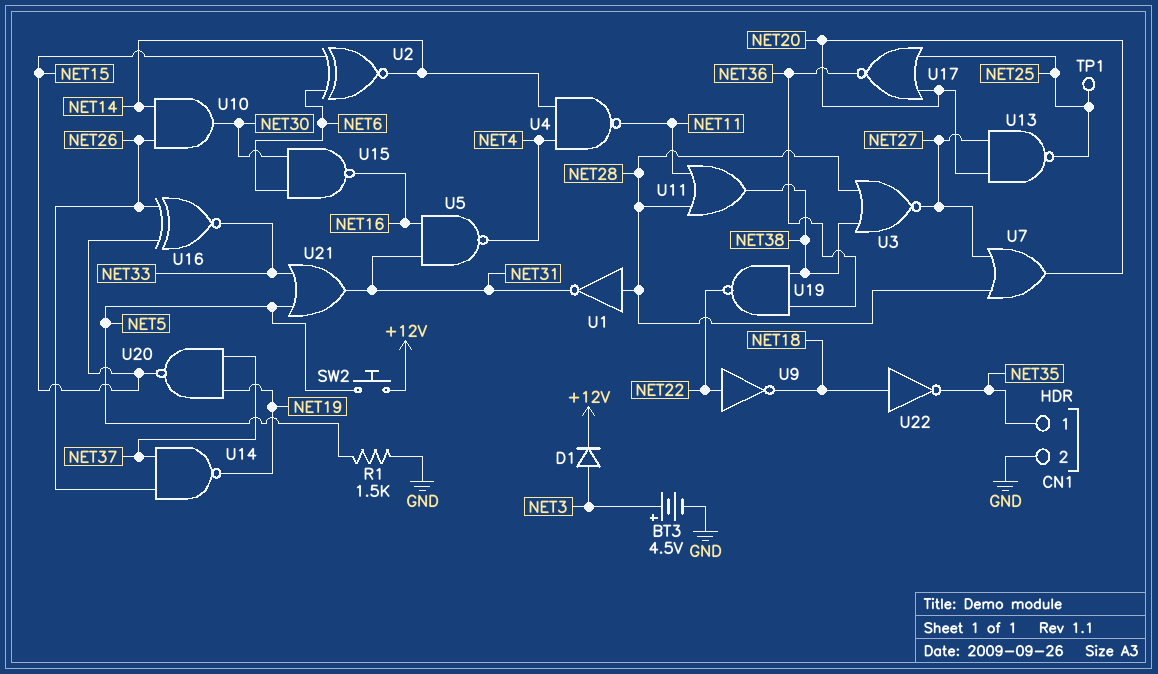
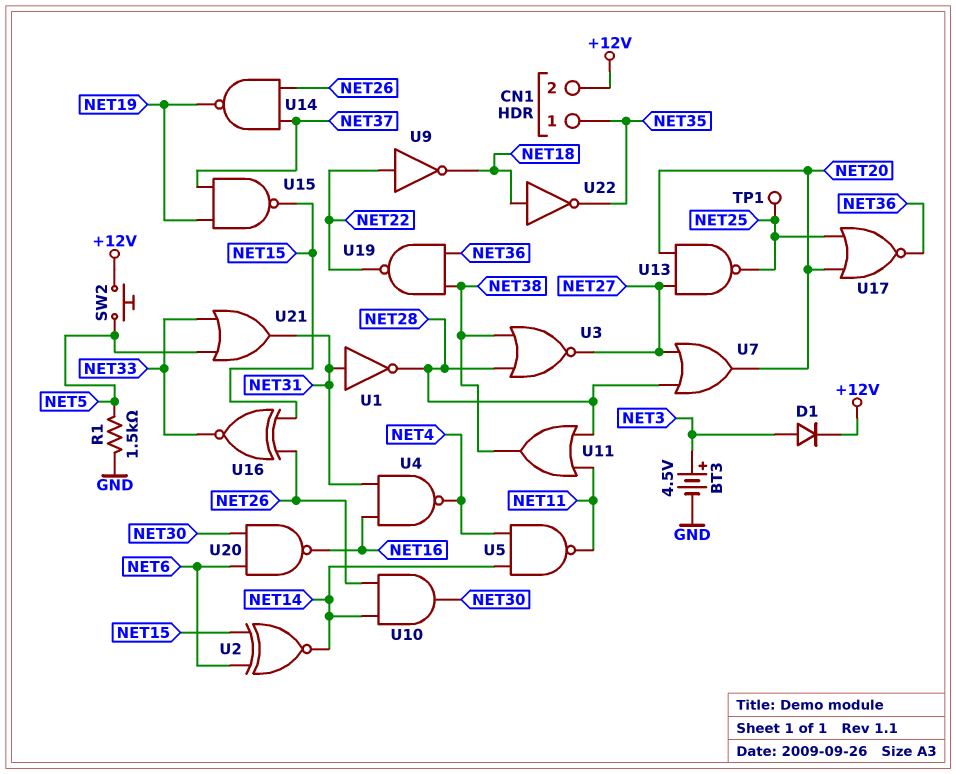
CN1 pin 2: GND -> +12V
U1: NOT (in NET28, out NET31) -> NOT (in NET31, out NET28)
U4: NAND (in NET4, in NET14, out NET11) -> NAND (in NET16, in NET31, out NET4)
U5: NAND (in NET16, in NET31, out NET4) -> NAND (in NET4, in NET14, out NET11)
U15: NAND (in NET6, in NET30, out NET16) -> NAND (in NET19, in NET37, out NET15)
U20: NAND (in NET19, in NET37, out NET15) -> NAND (in NET6, in NET30, out NET16)

